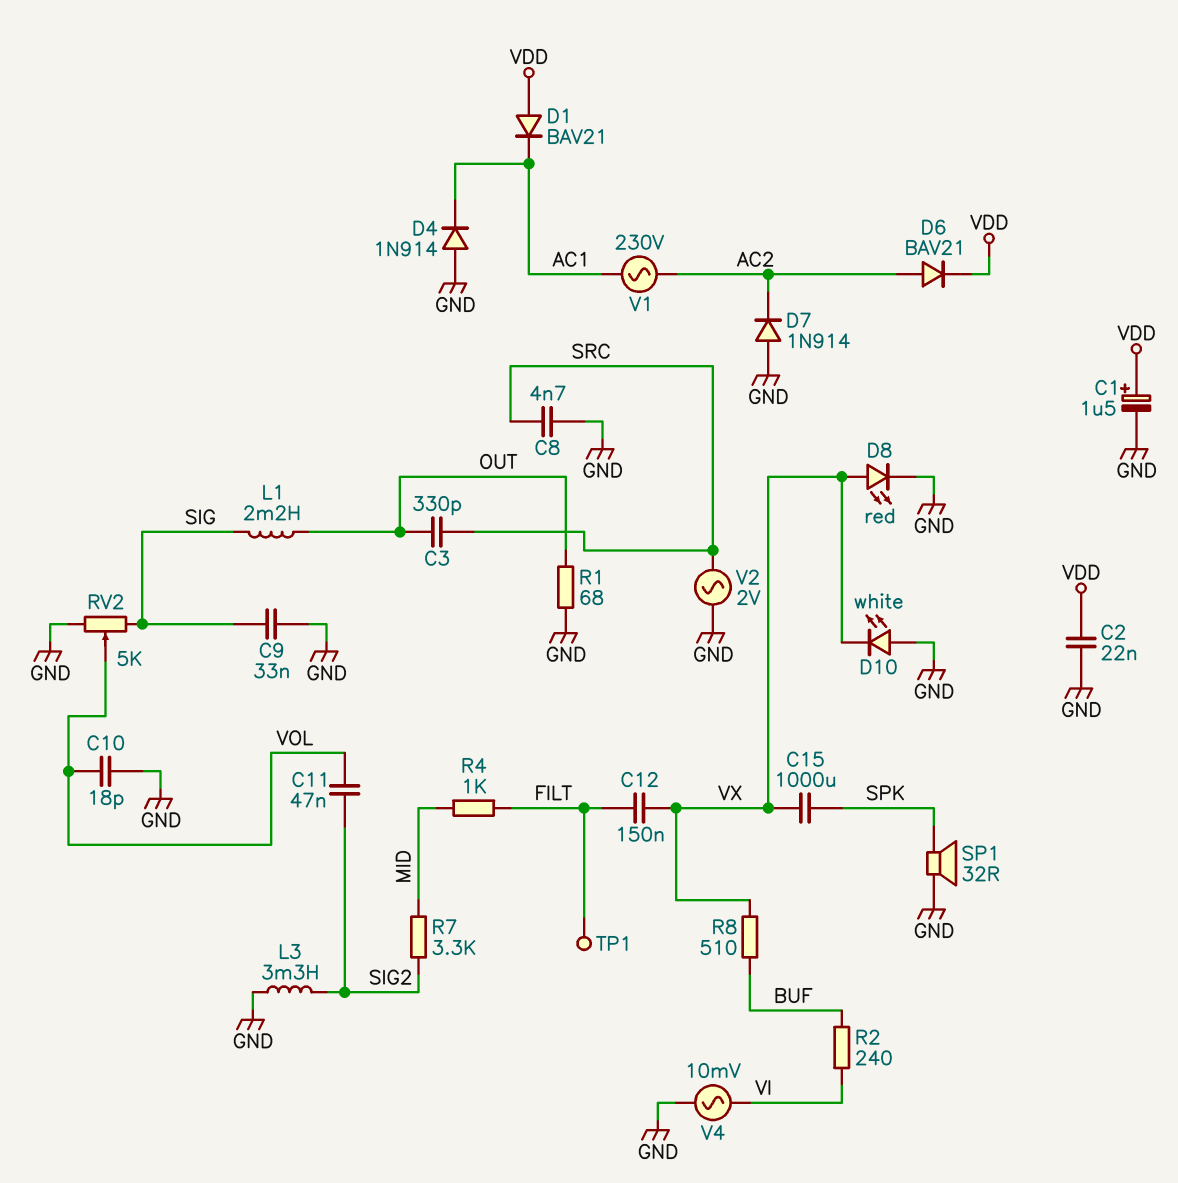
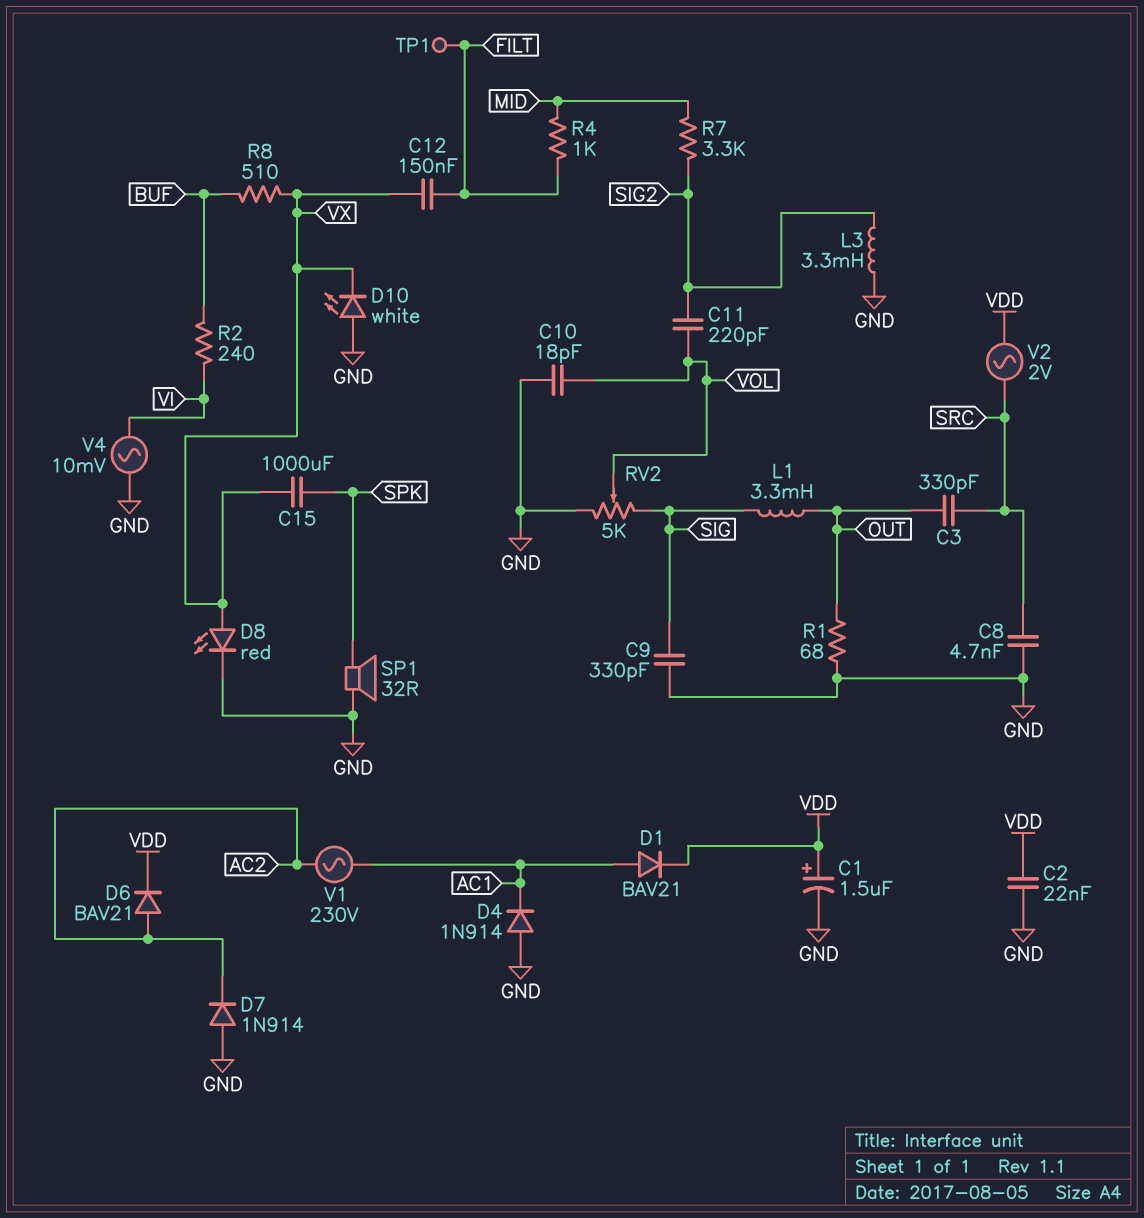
C9: 33nF (GND, SIG) -> 330pF (GND, SIG)
C11: 47nF (SIG2, VOL) -> 220pF (SIG2, VOL)
D1: diode BAV21 (A VDD, K AC1) -> diode BAV21 (A AC1, K VDD)
L1: 2.2mH (OUT, SIG) -> 3.3mH (OUT, SIG)
V2: AC 2V (GND, SRC) -> AC 2V (SRC, VDD)

